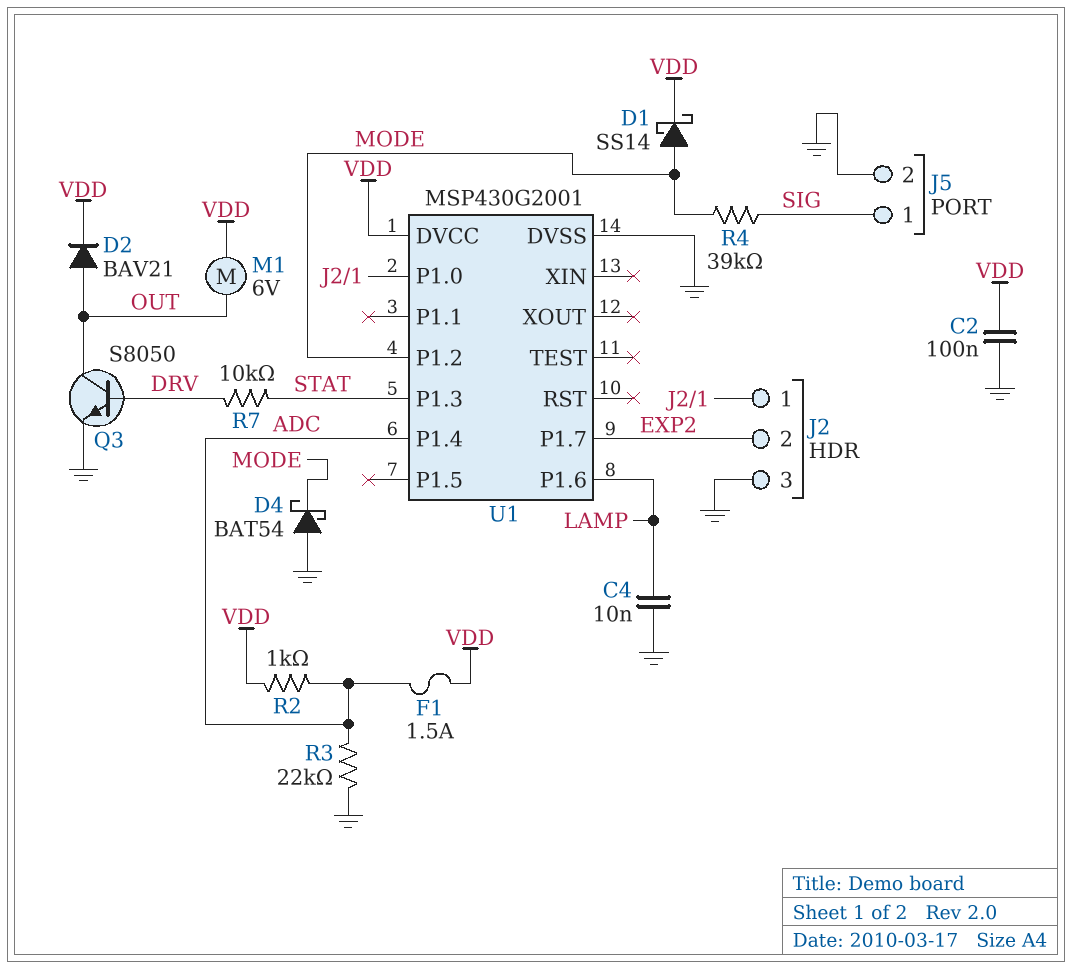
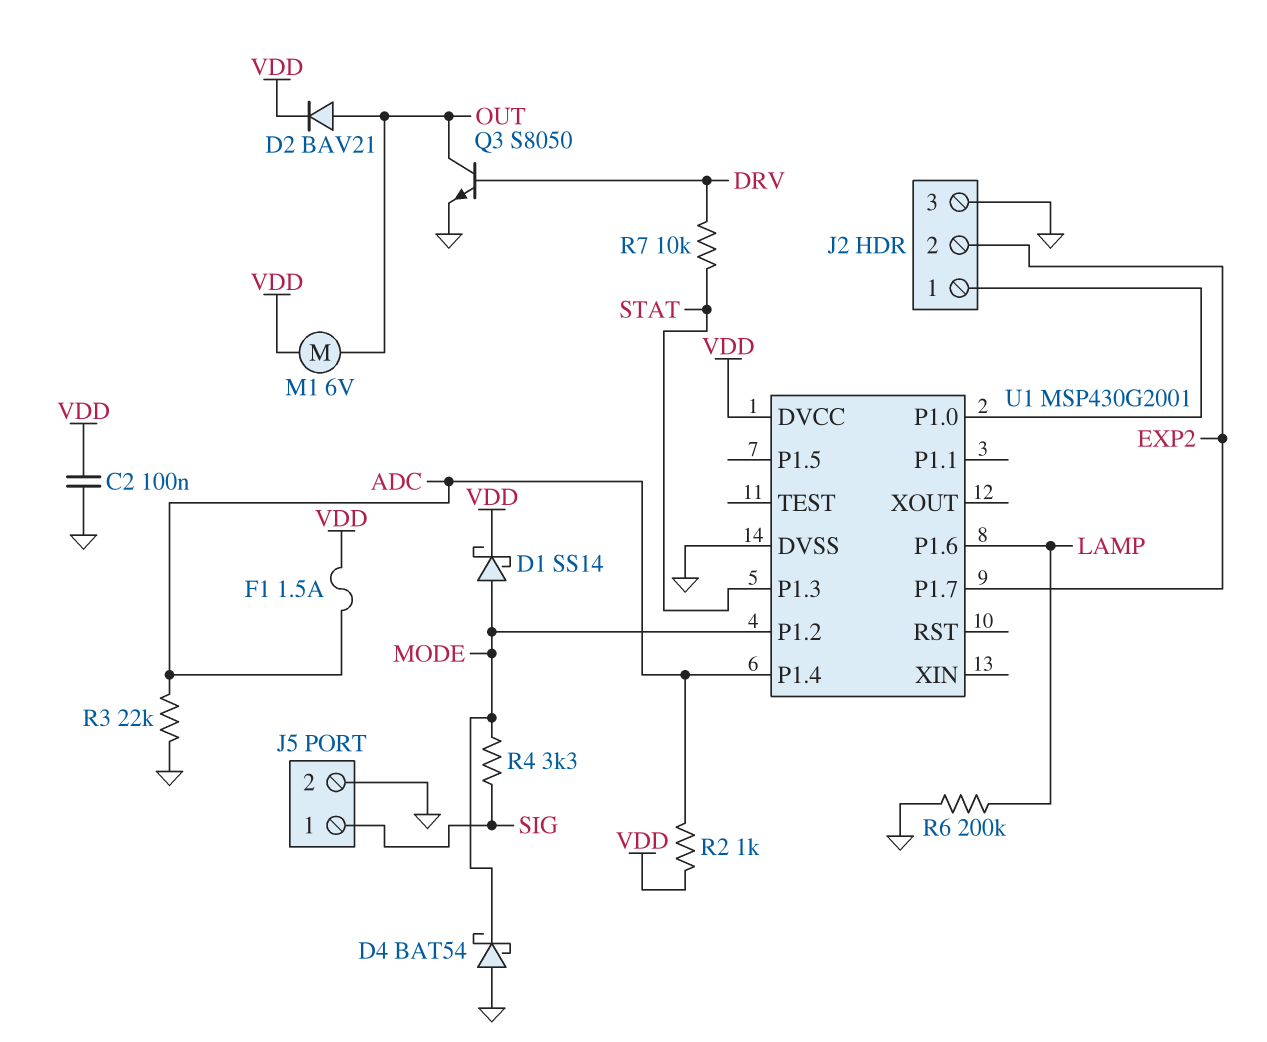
C4: 10nF (GND, LAMP) -> none
R4: 39k (MODE, SIG) -> 3.3k (MODE, SIG)
R6: none -> 200k (GND, LAMP)

